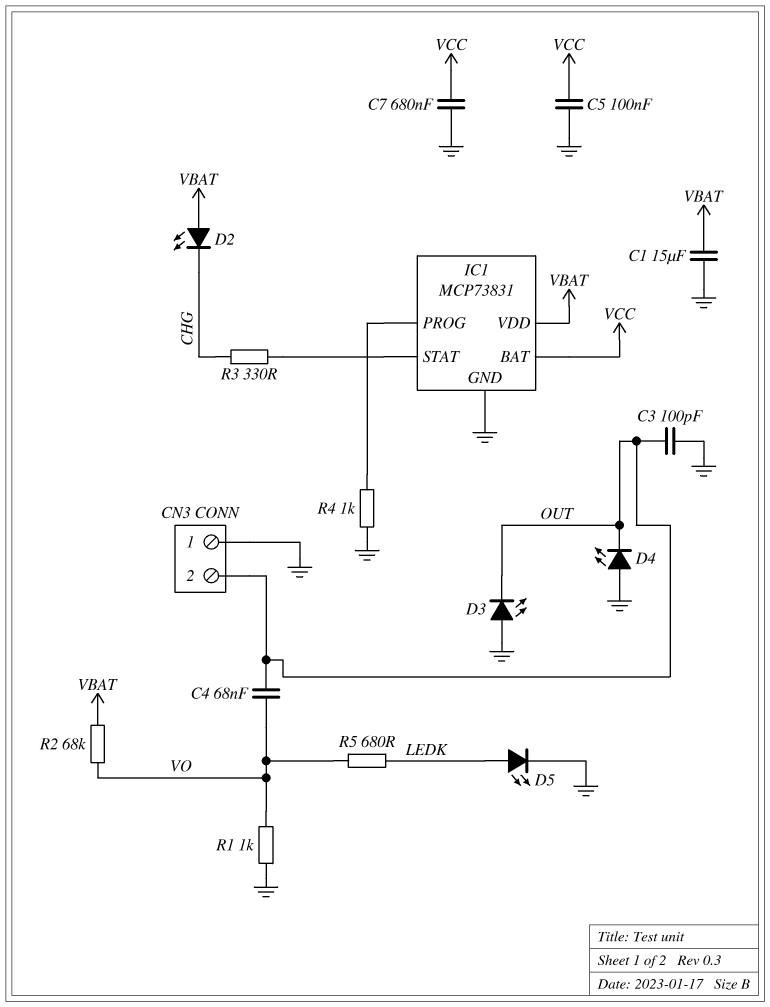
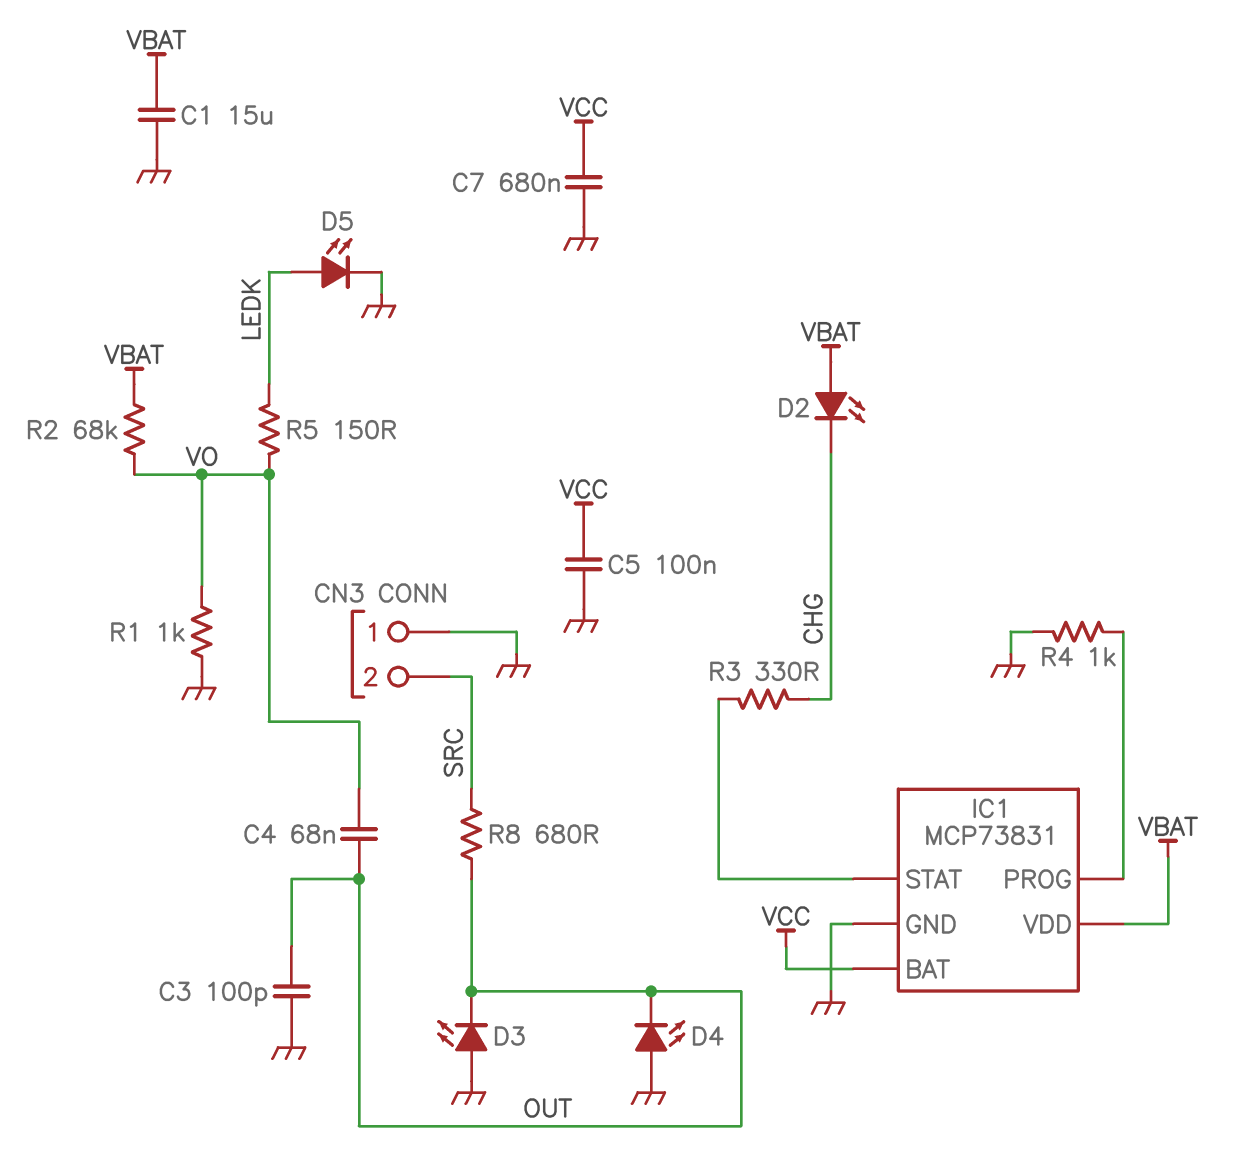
CN3 pin 2: OUT -> SRC
R5: 680 (LEDK, VO) -> 150 (LEDK, VO)
R8: none -> 680 (OUT, SRC)

